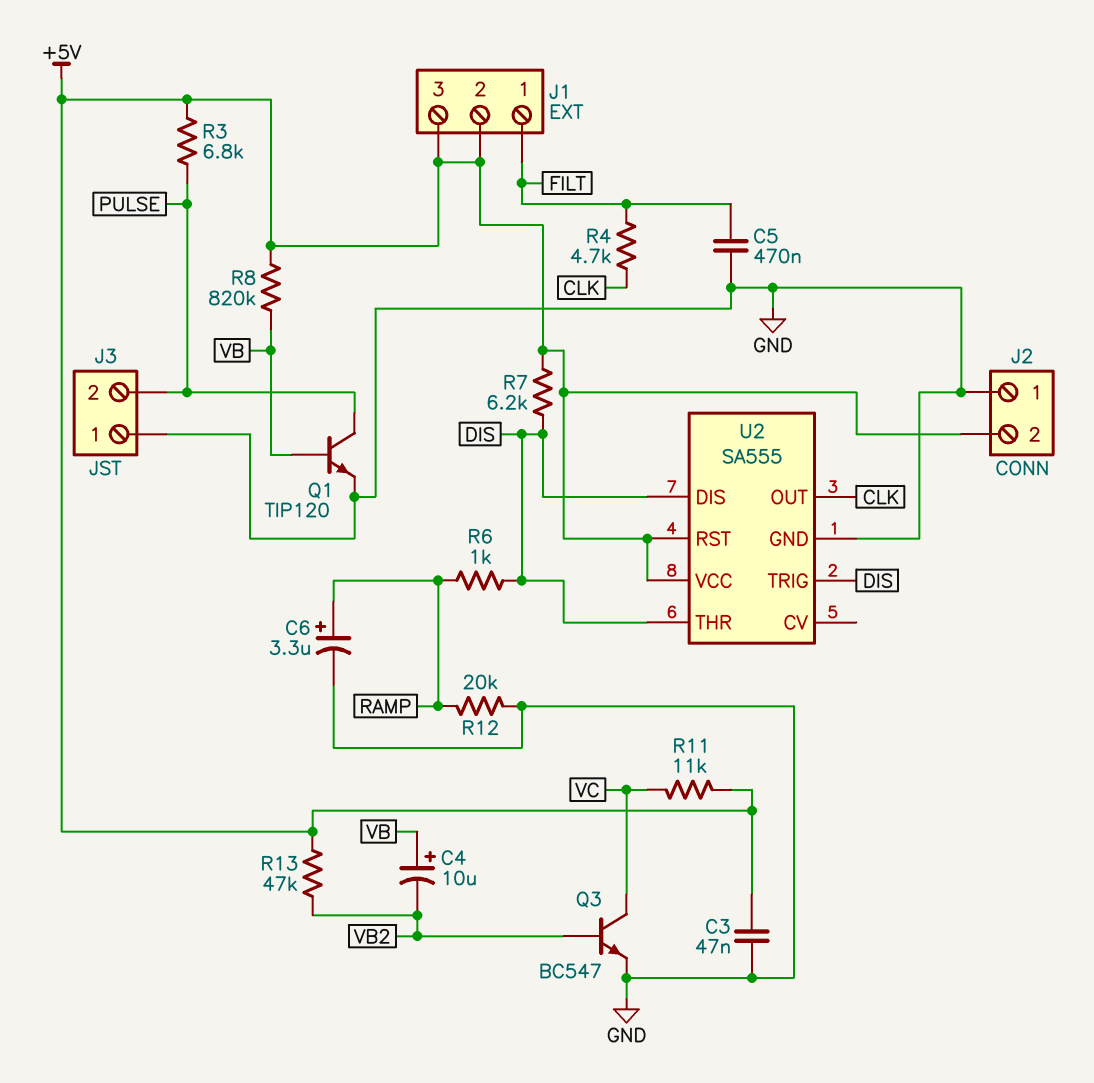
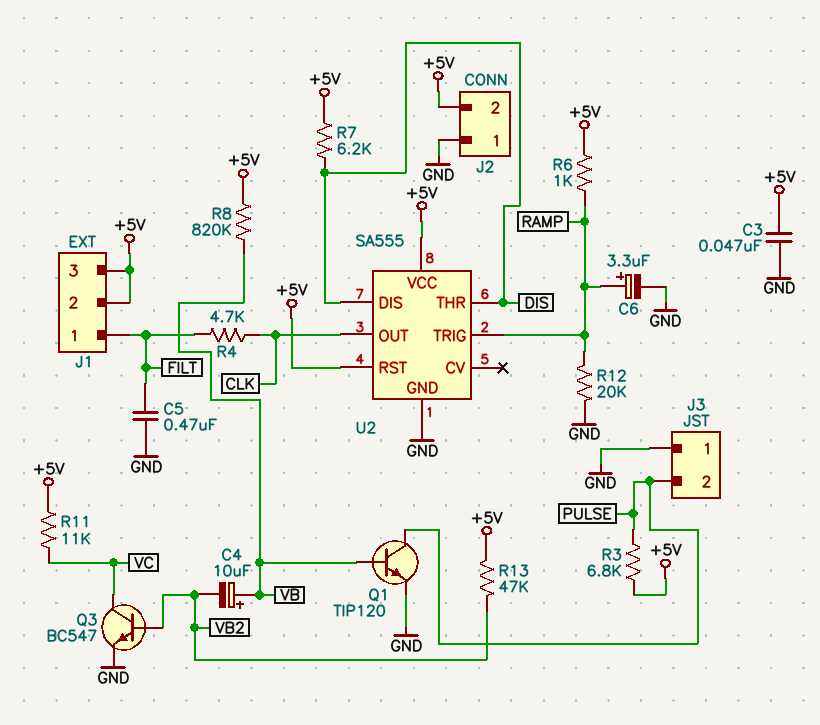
R6: 1k (DIS, RAMP) -> 1k (+5V, RAMP)
U2 pin TRIG: DIS -> RAMP

